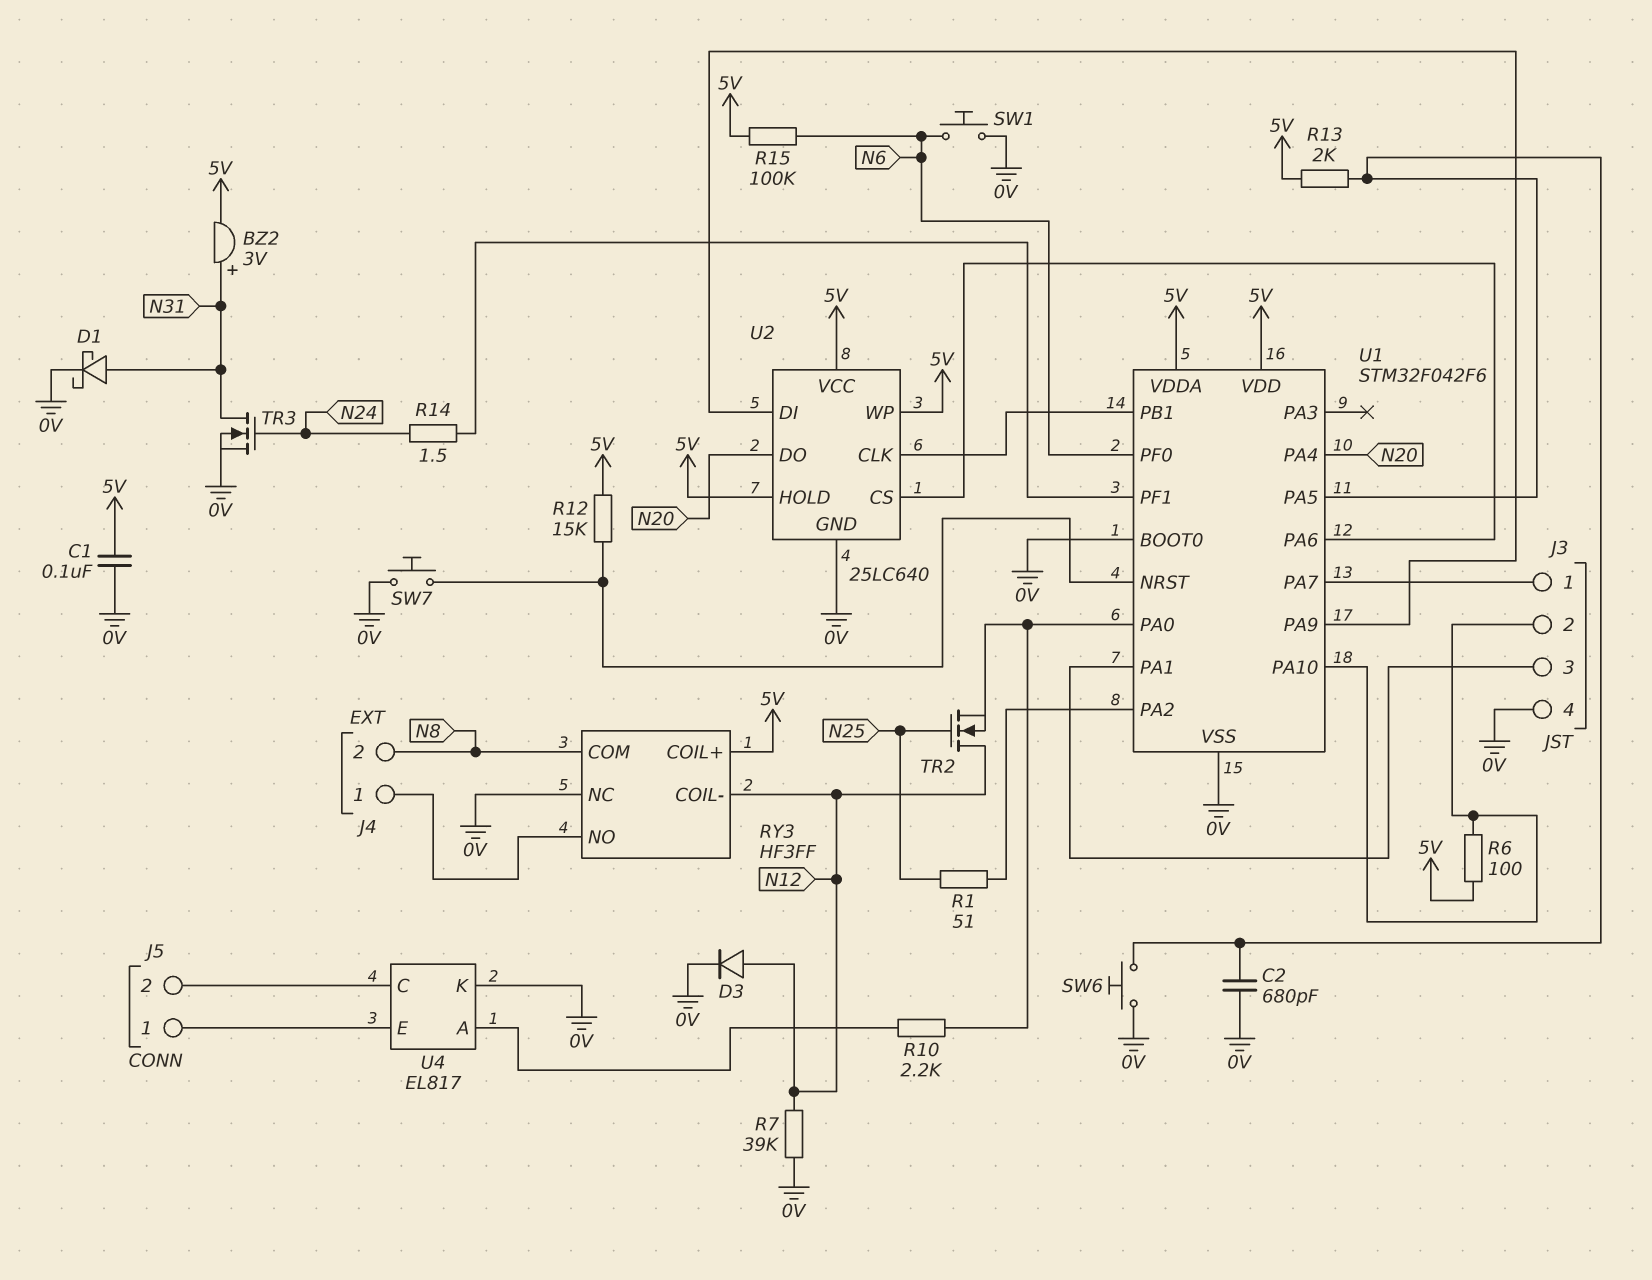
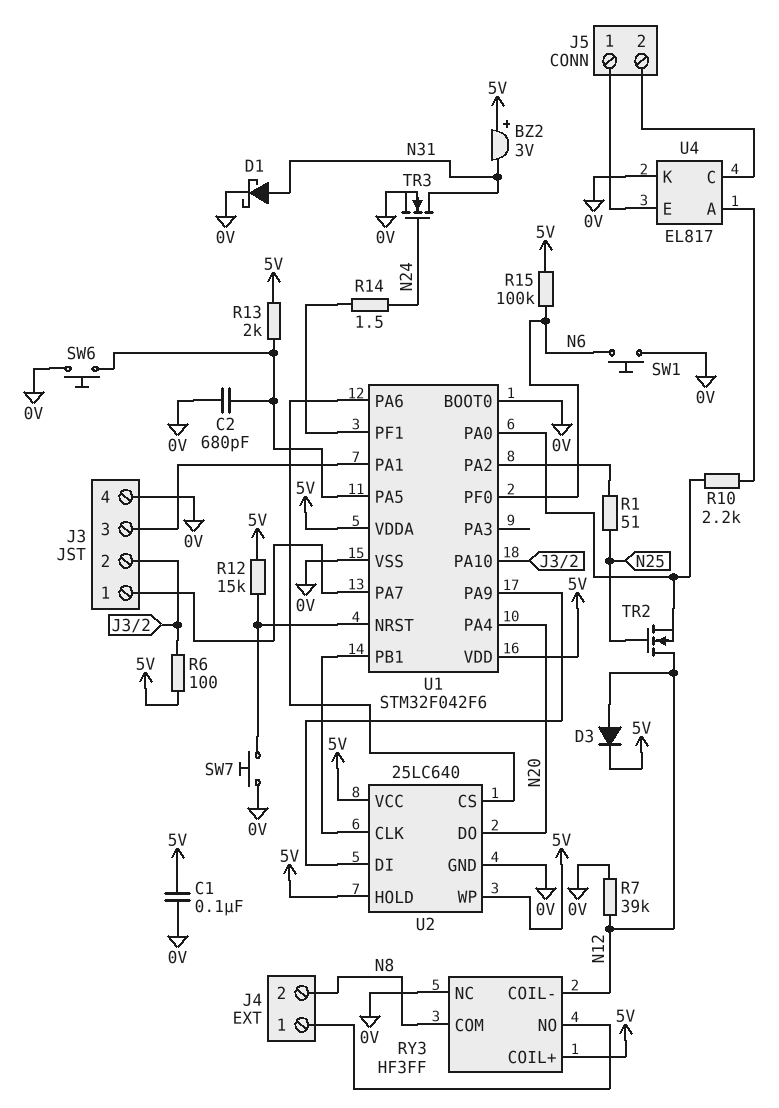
BZ2: buzzer 3V (plus N31, minus 5V) -> buzzer 3V (plus 5V, minus N31)
D3: diode (A N12, K 0V) -> diode (A N12, K 5V)

